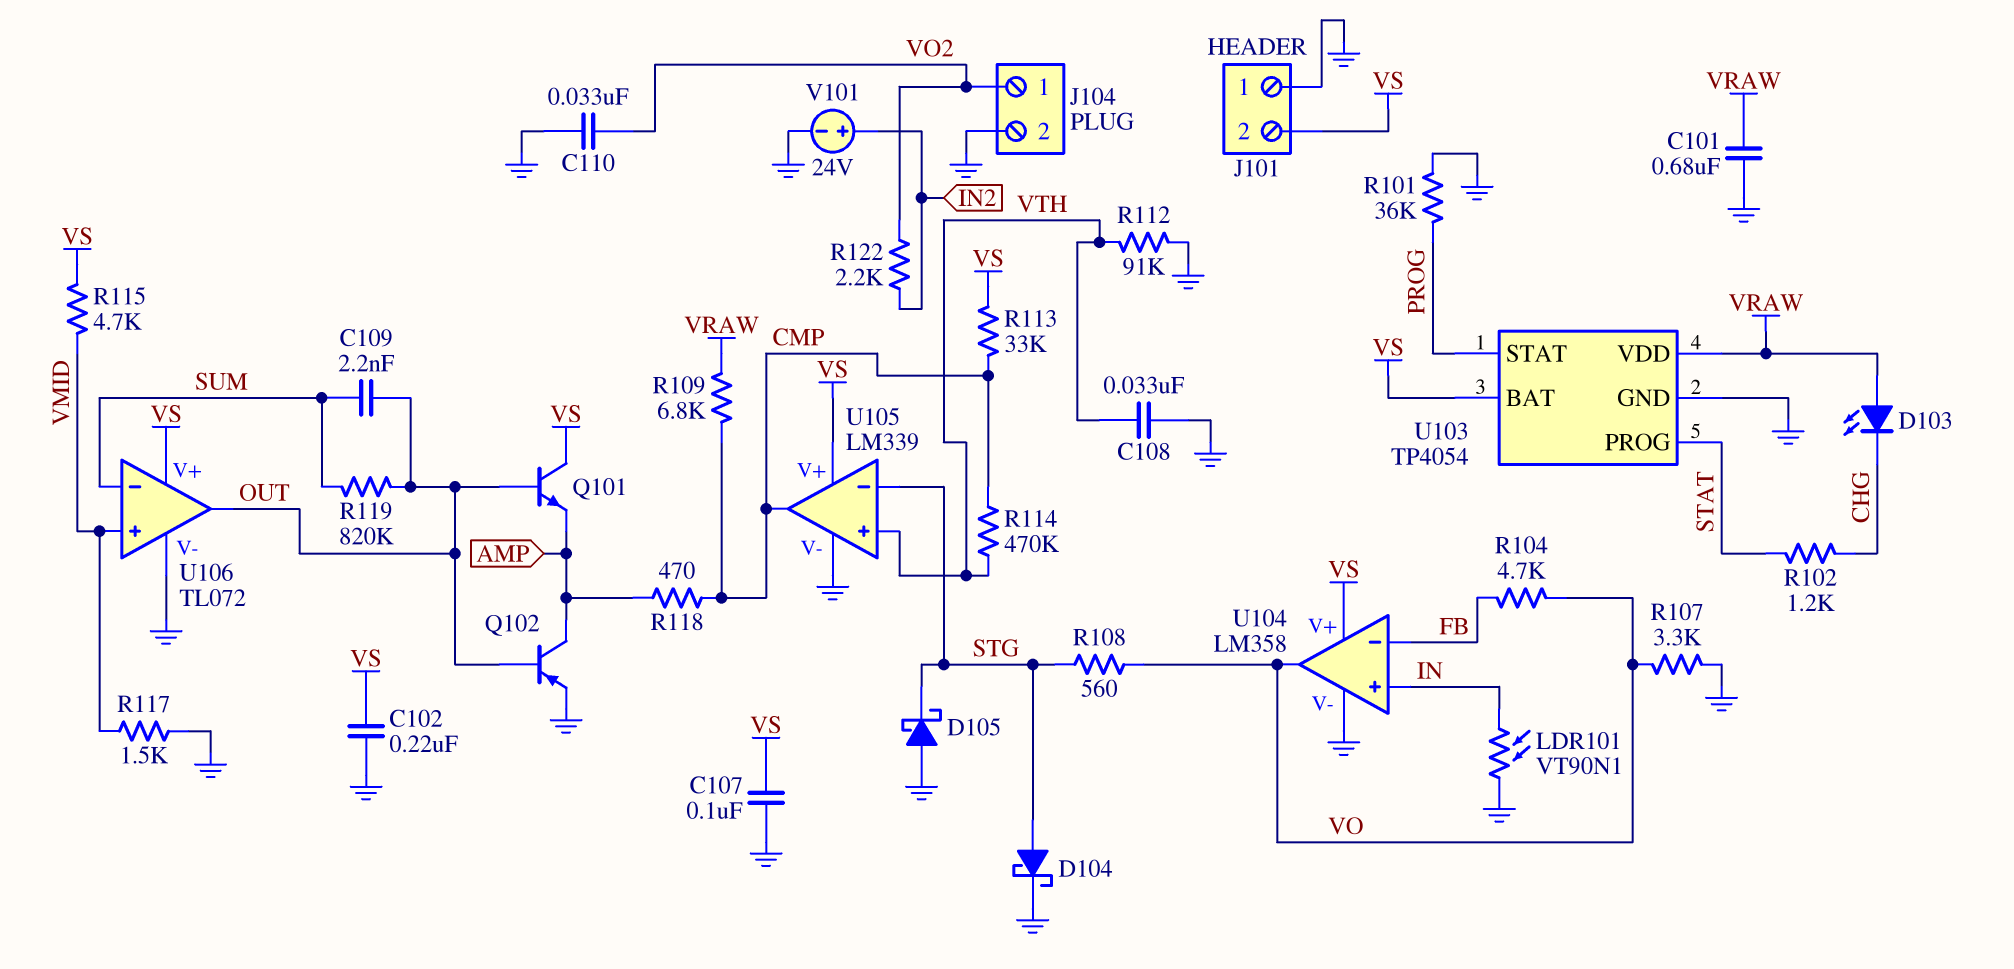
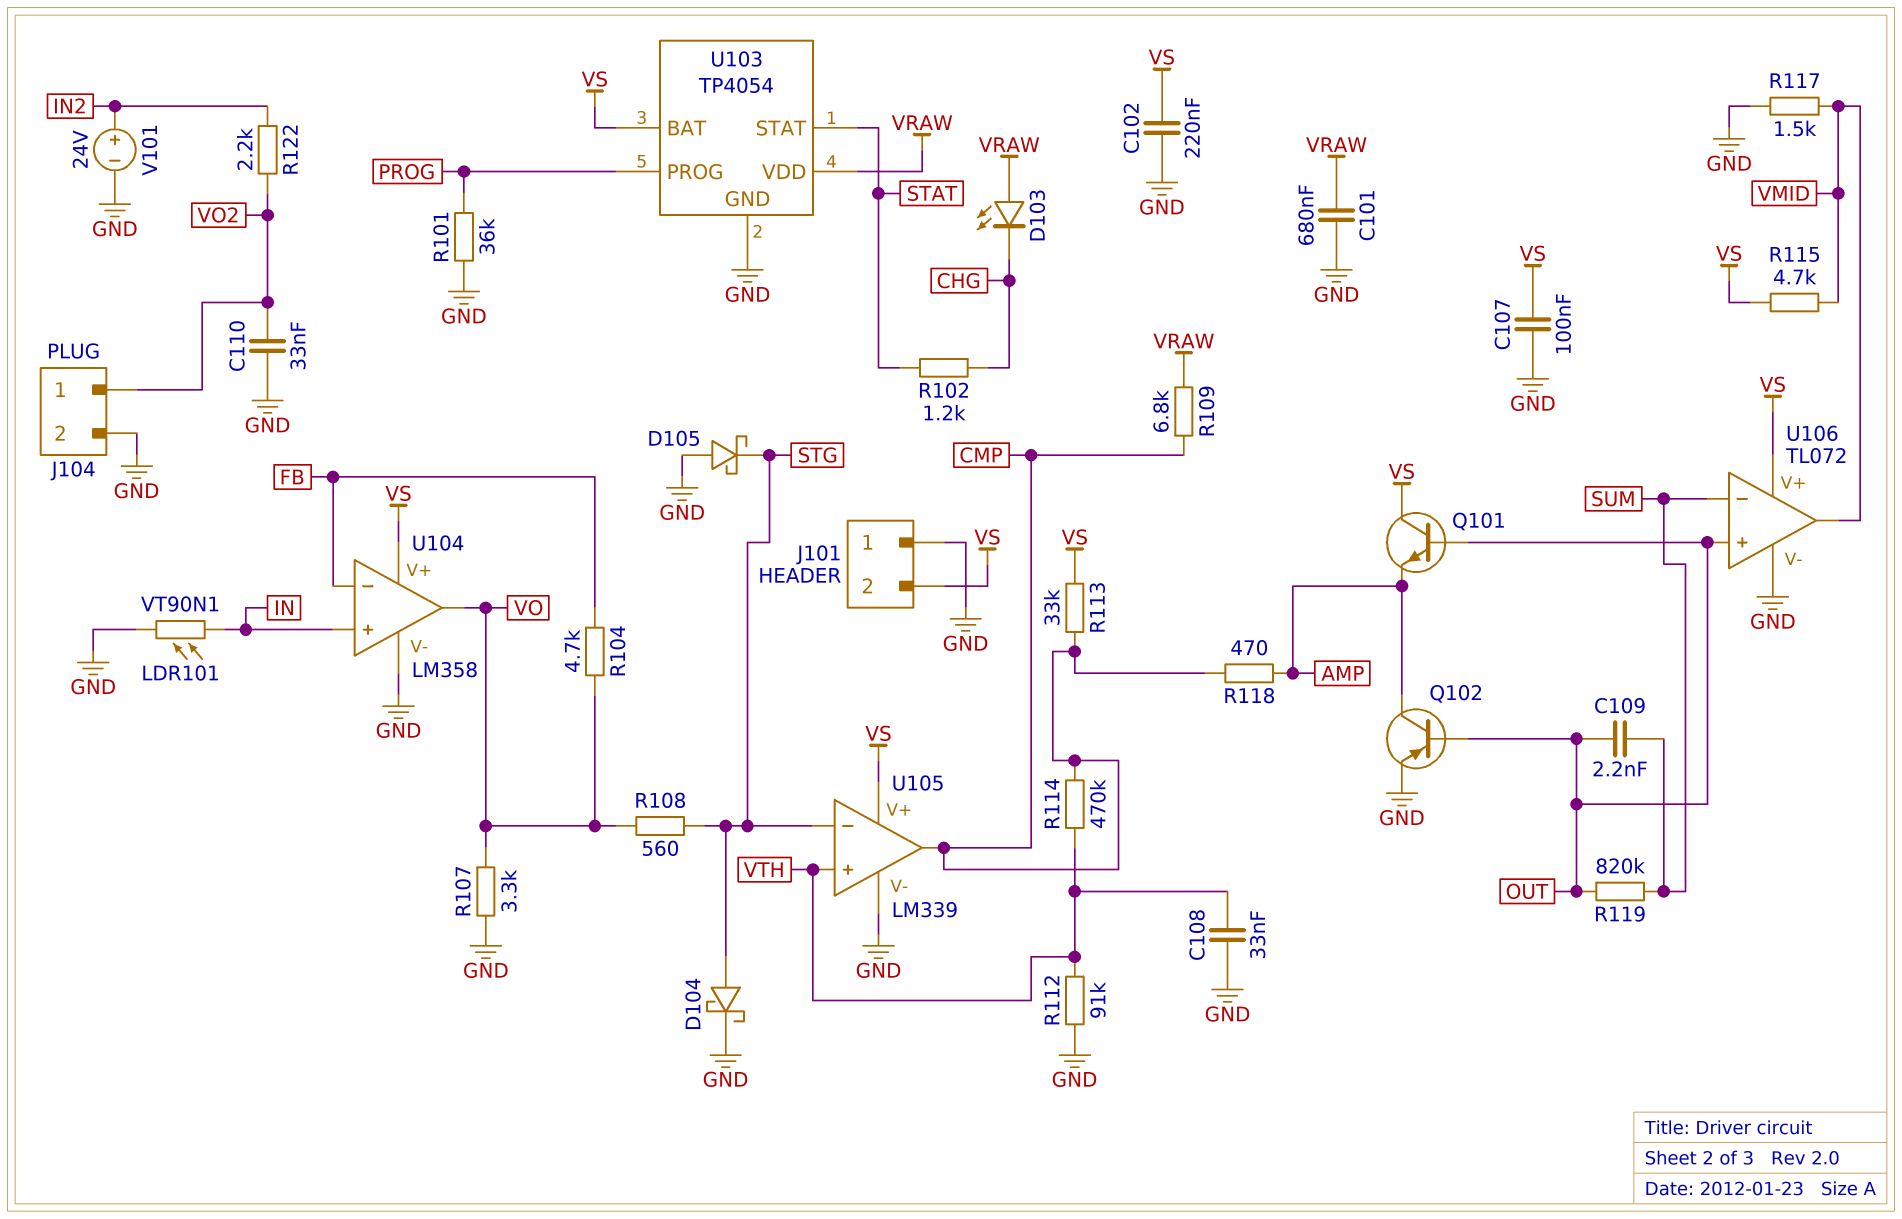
U103 pin PROG: STAT -> PROG
U103 pin STAT: PROG -> STAT
U106 pin in+: VMID -> OUT
U106 pin out: OUT -> VMID

